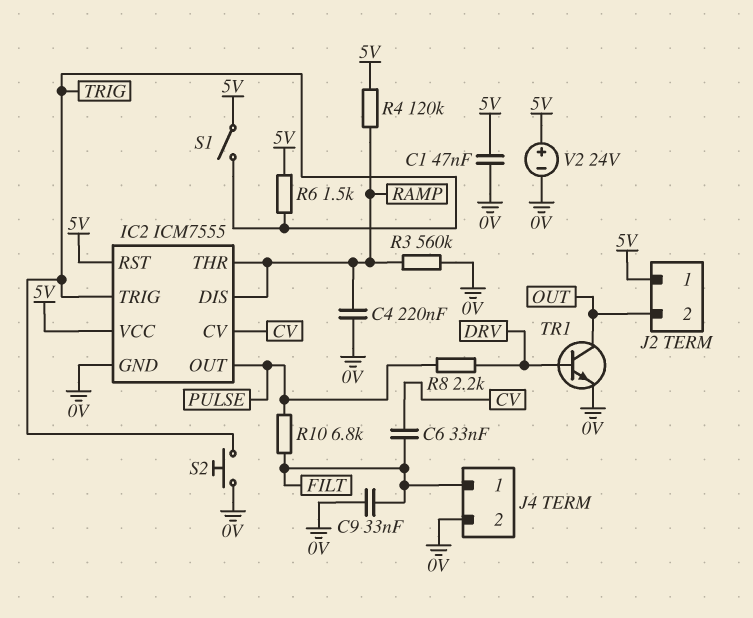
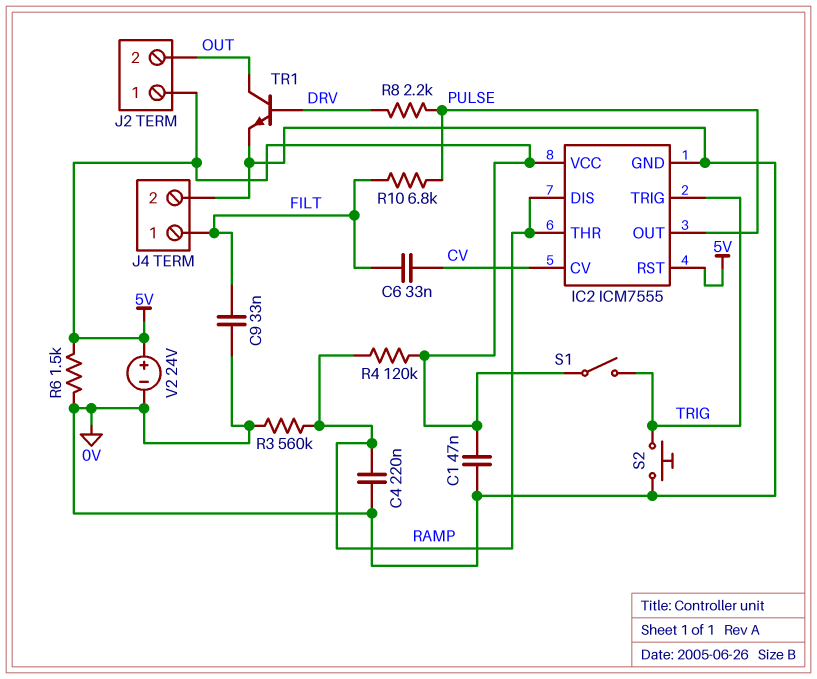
R6: 1.5k (5V, TRIG) -> 1.5k (0V, 5V)

